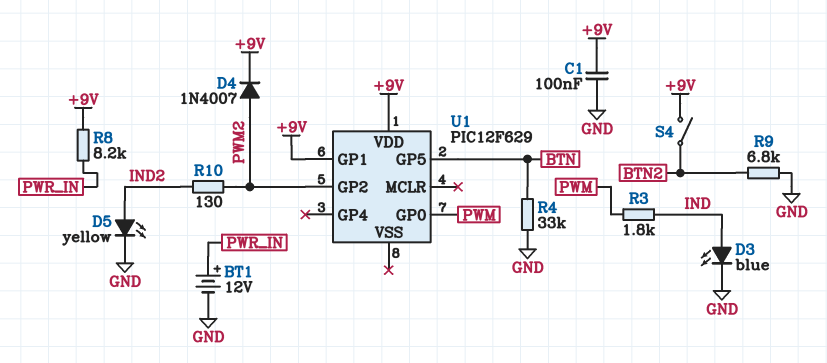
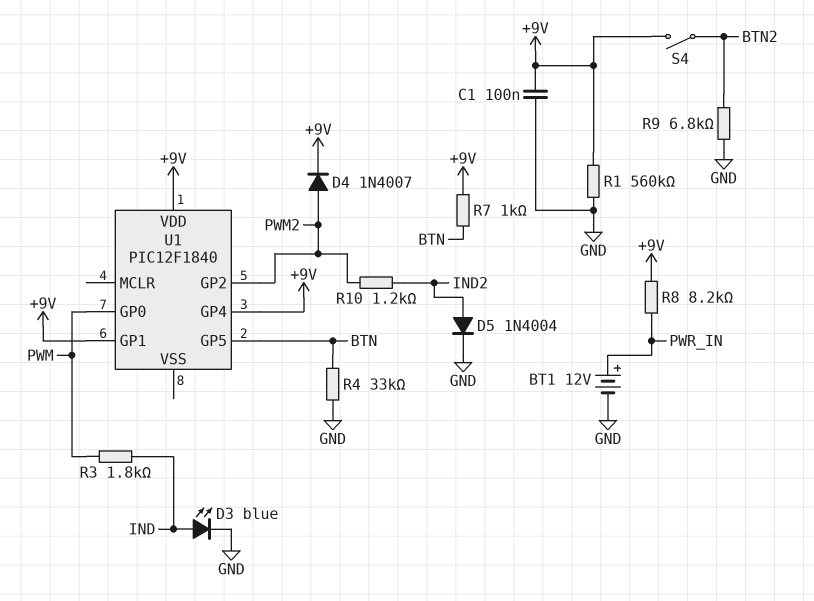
D5: LED yellow (A IND2, K GND) -> diode 1N4004 (A IND2, K GND)
R1: none -> 560k (+9V, GND)
R7: none -> 1k (+9V, BTN)
R10: 130 (IND2, PWM2) -> 1.2k (IND2, PWM2)
U1: PIC12F629 -> PIC12F1840
U1 pin GP4: none -> +9V

